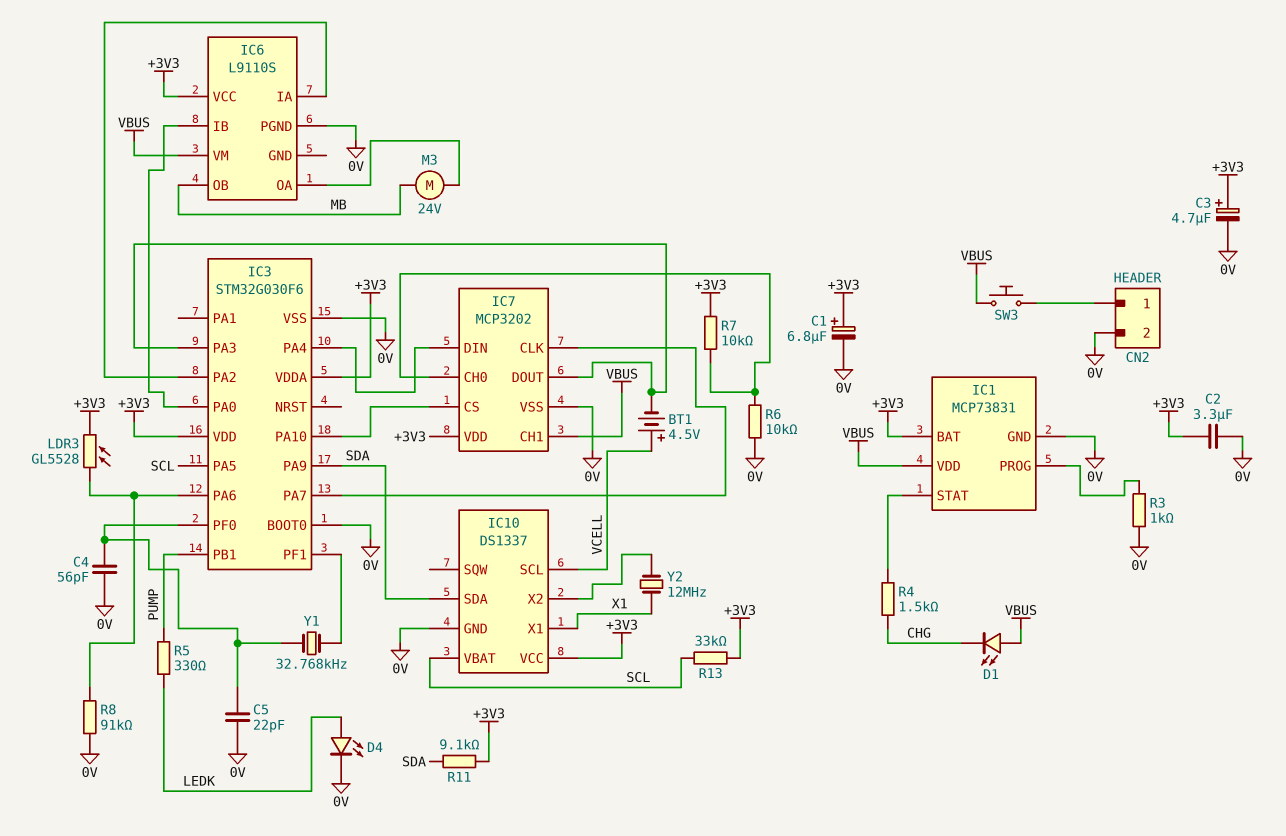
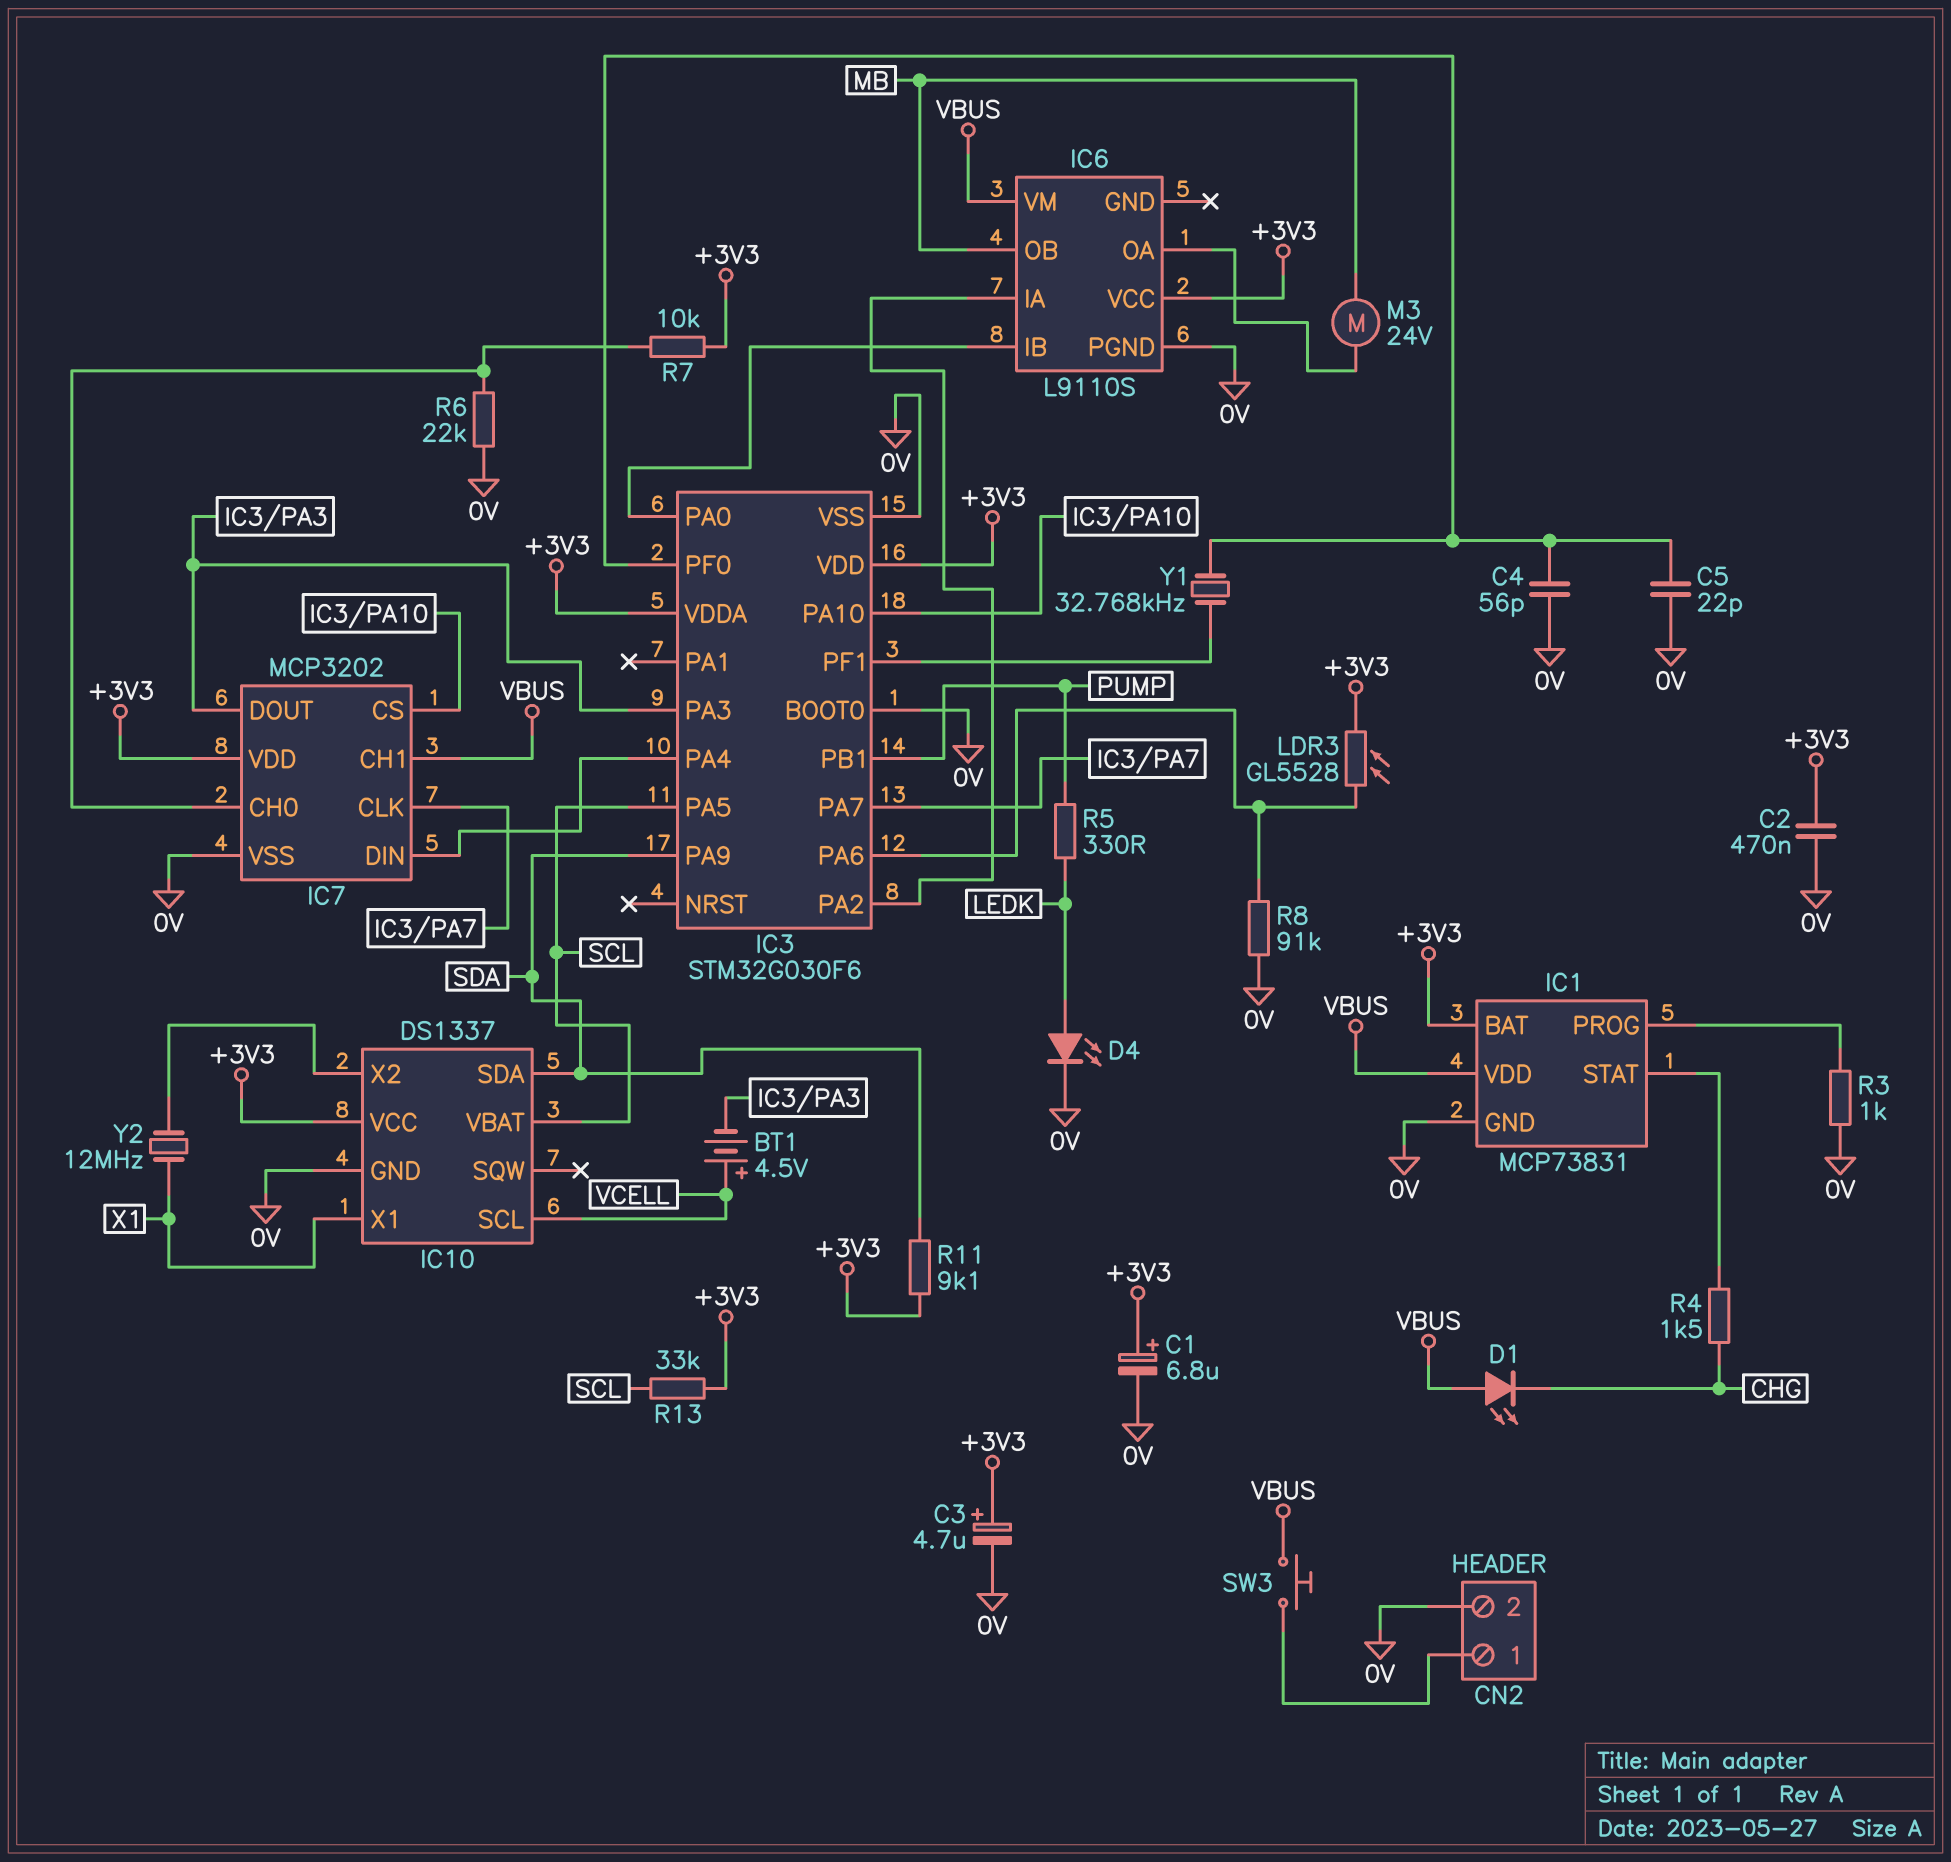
C2: 3.3uF (+3V3, 0V) -> 470nF (+3V3, 0V)
R6: 10k (0V, IC7/CH0) -> 22k (0V, IC7/CH0)

